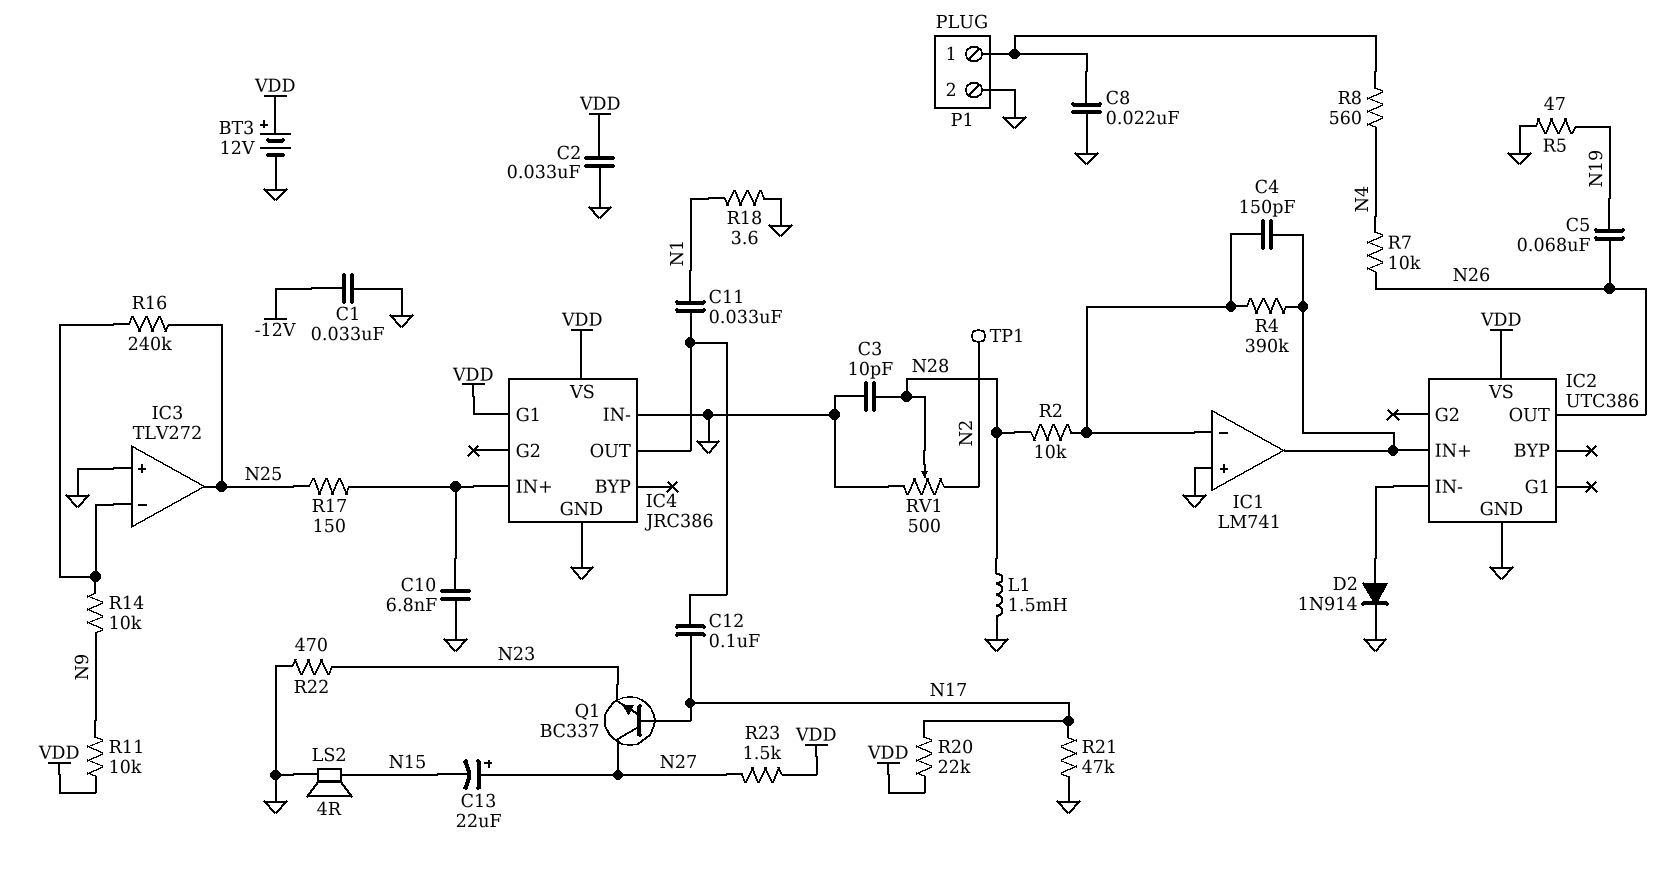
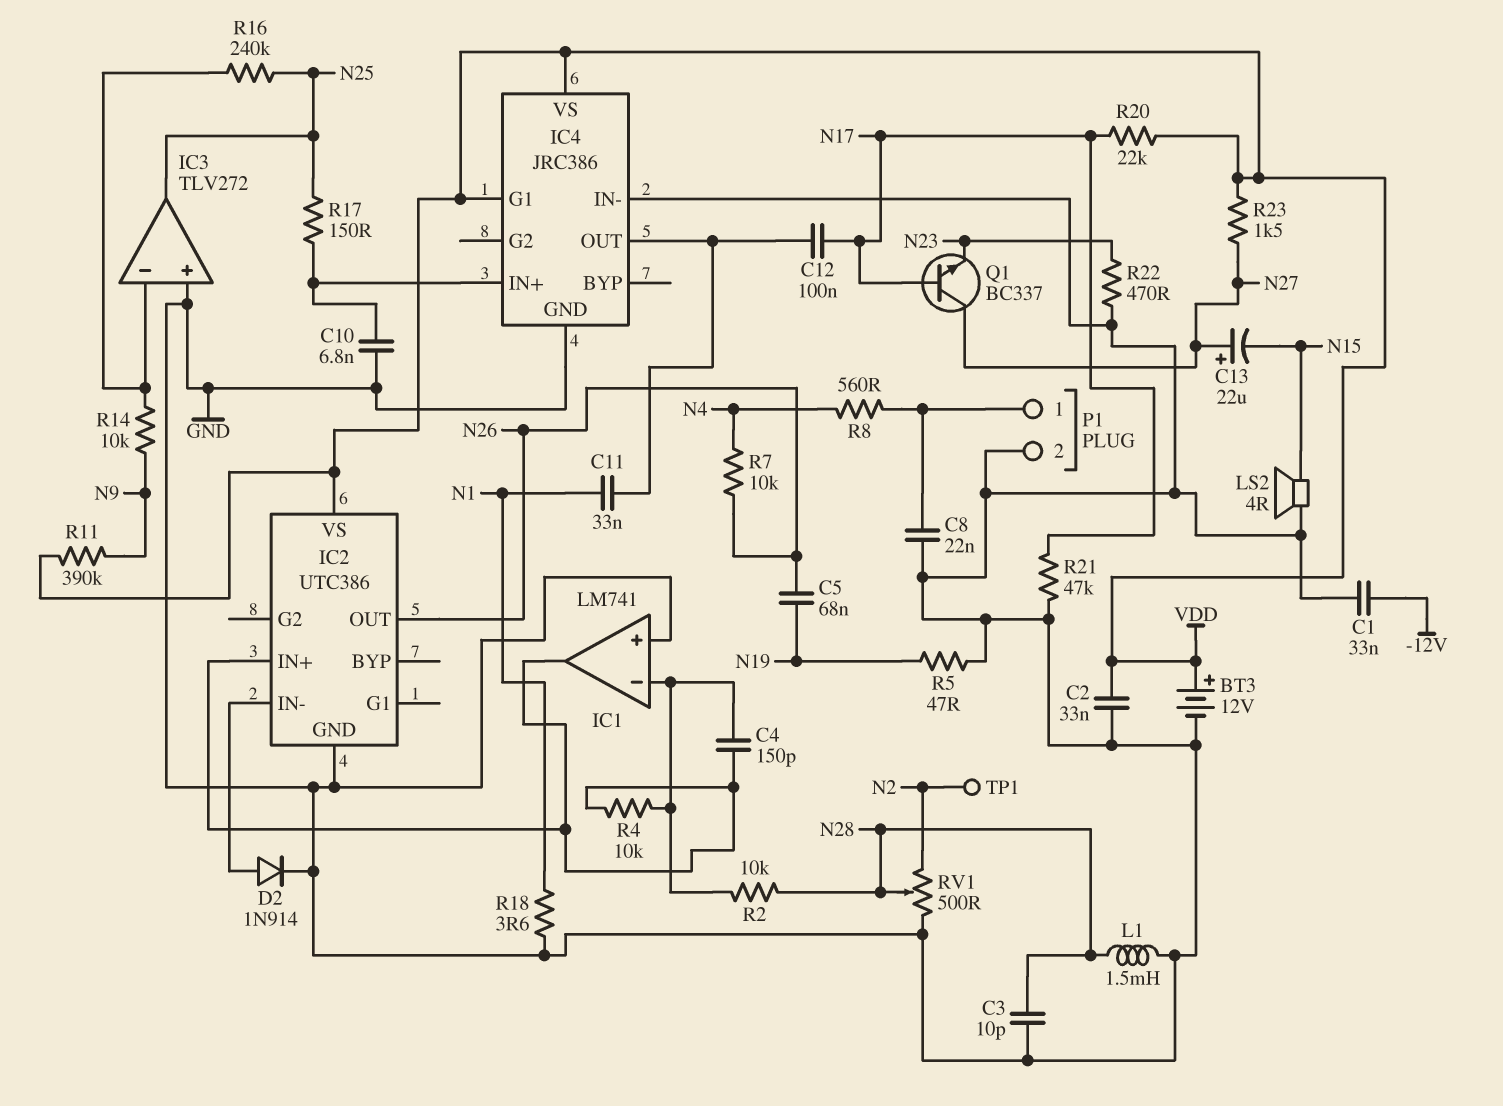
R4: 390k (IC1/in-, IC1/out) -> 10k (IC1/in-, IC1/out)
R11: 10k (N9, VDD) -> 390k (N9, VDD)

